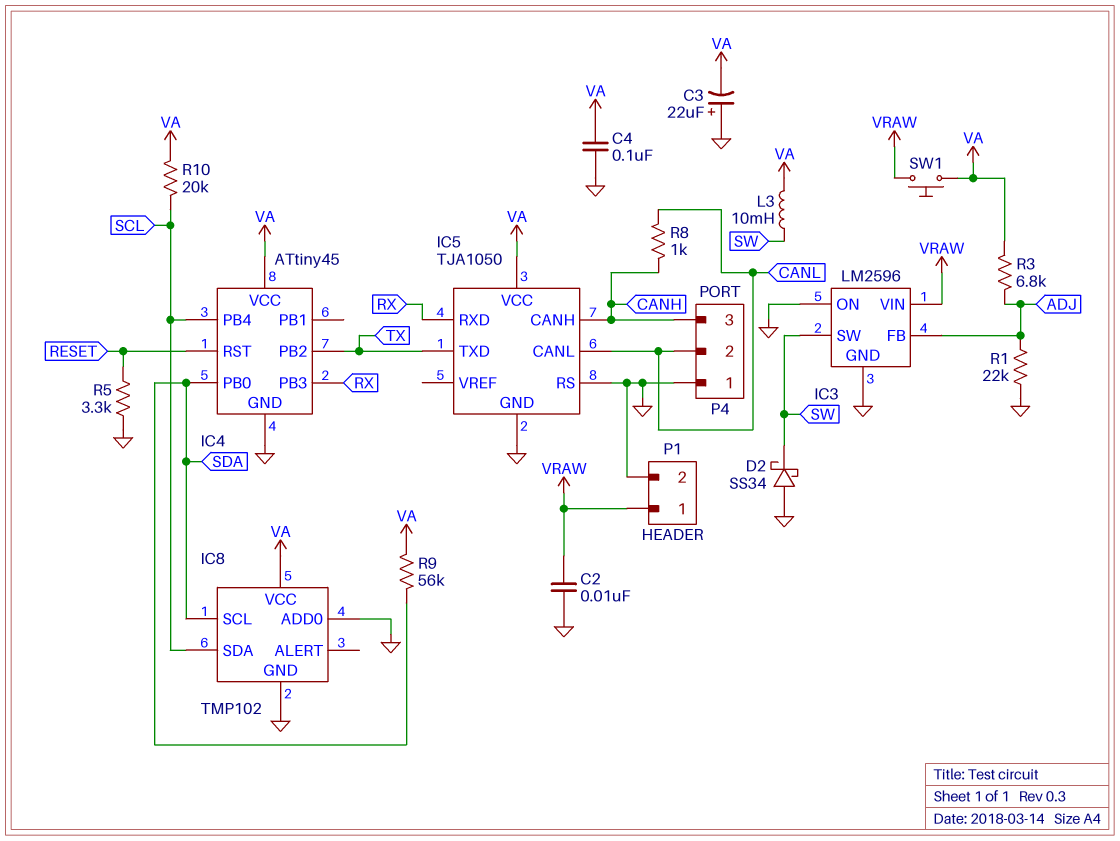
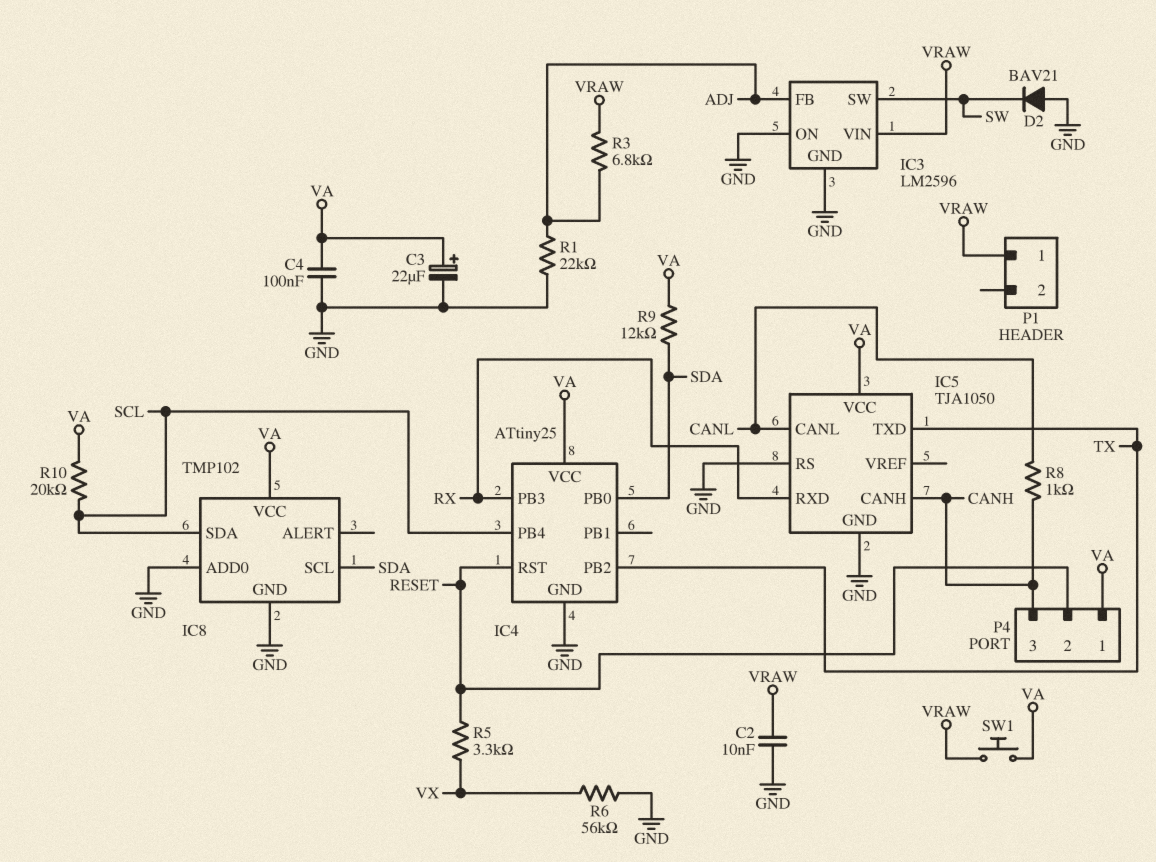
C3: 22uF (plus GND, minus VA) -> 22uF (plus VA, minus GND)
D2: schottky SS34 (A GND, K SW) -> diode BAV21 (A GND, K SW)
IC4: ATtiny45 -> ATtiny25
L3: 10mH (SW, VA) -> none
P1 pin 2: GND -> none
P4 pin 1: GND -> VA
P4 pin 2: CANL -> RESET
R3: 6.8k (ADJ, VA) -> 6.8k (ADJ, VRAW)
R5: 3.3k (GND, RESET) -> 3.3k (RESET, VX)
R6: none -> 56k (GND, VX)
R9: 56k (SDA, VA) -> 12k (SDA, VA)

